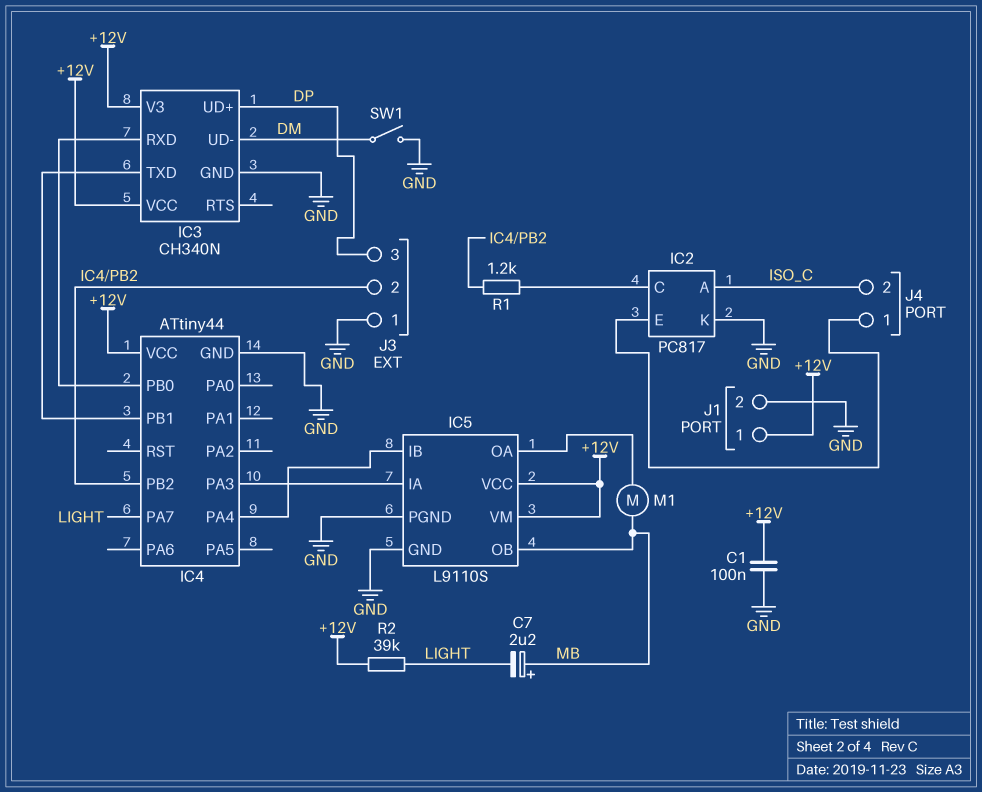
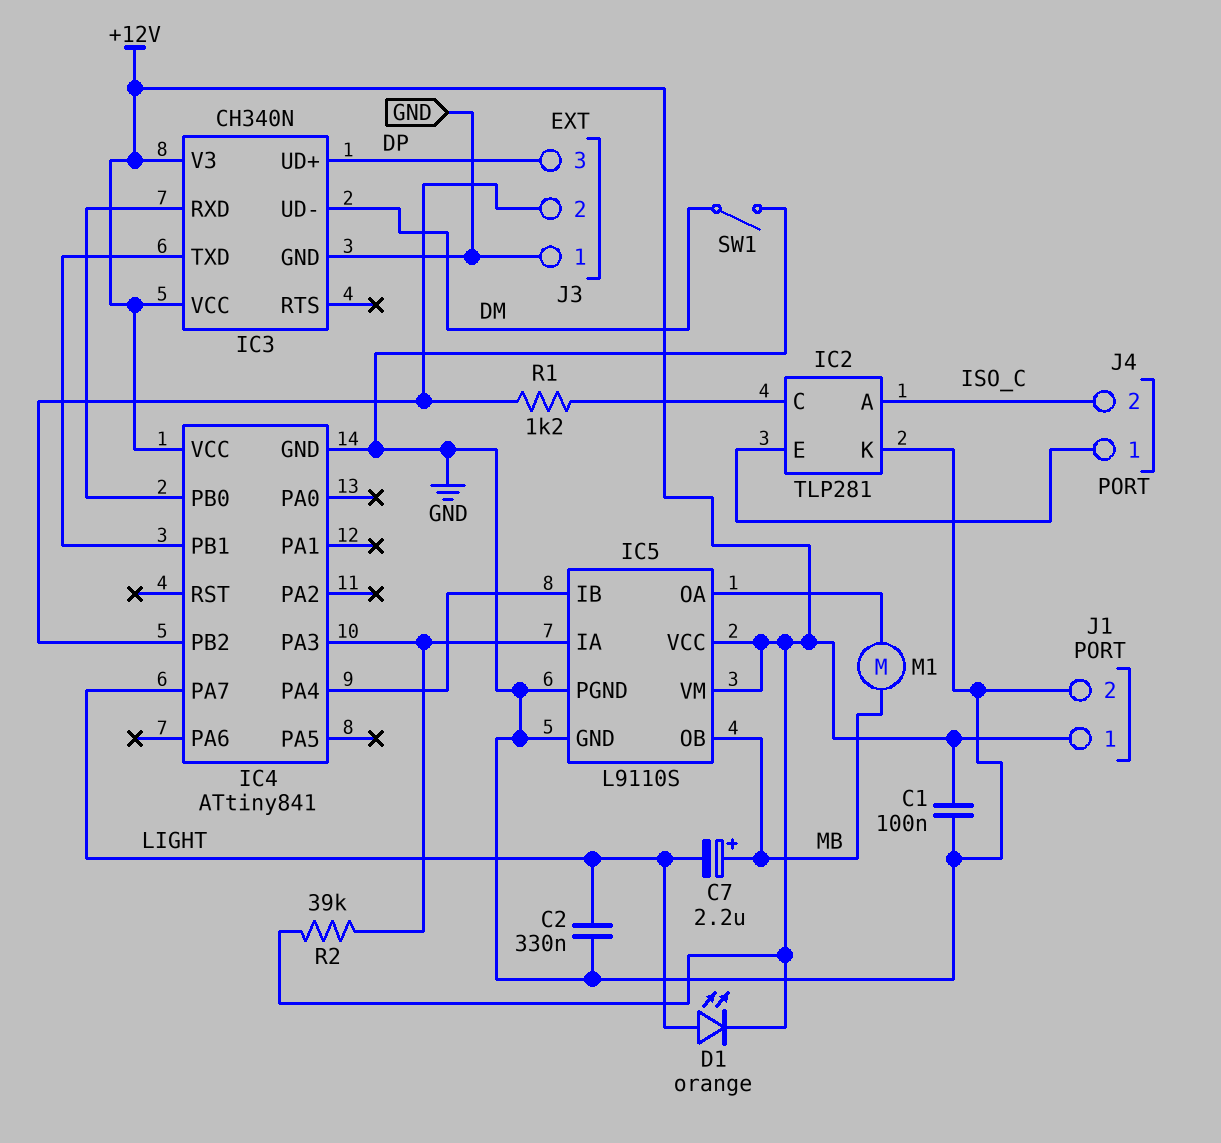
C2: none -> 330nF (GND, LIGHT)
D1: none -> LED orange (A LIGHT, K +12V)
IC2: PC817 -> TLP281
IC4: ATtiny44 -> ATtiny841
R2: 39k (+12V, LIGHT) -> 39k (+12V, IC4/PA3)

